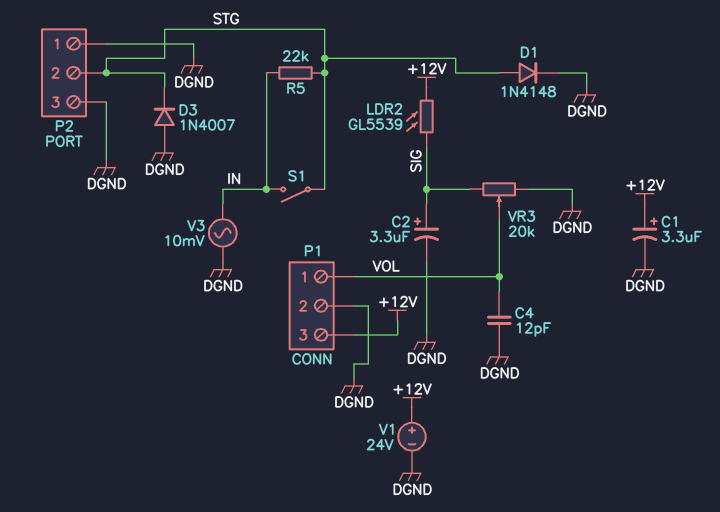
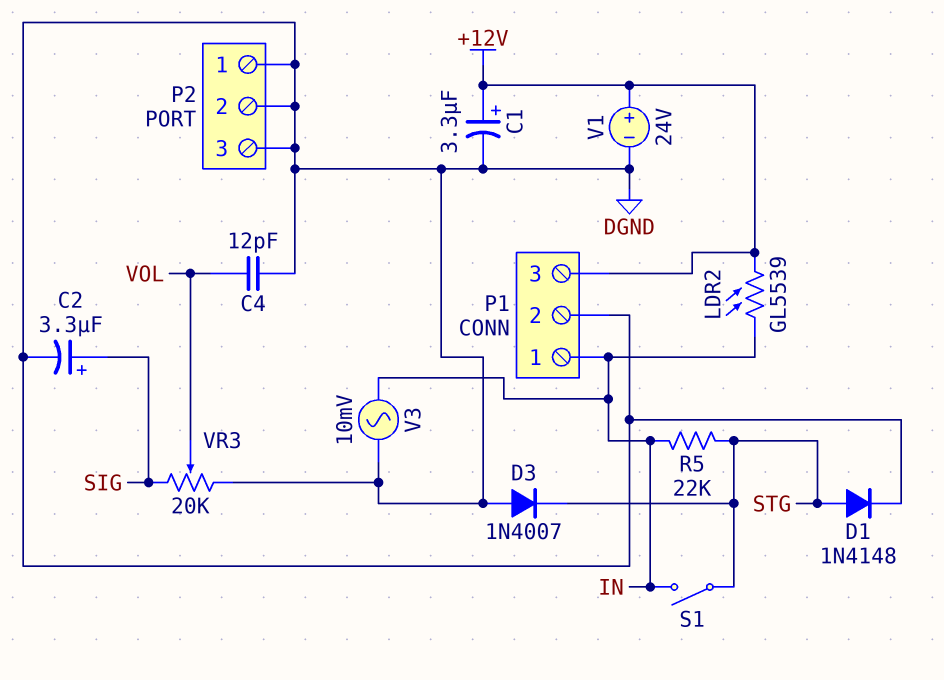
LDR2: GL5539 (+12V, SIG) -> GL5539 (+12V, IN)
P1 pin 1: VOL -> IN
P2 pin 2: STG -> DGND

